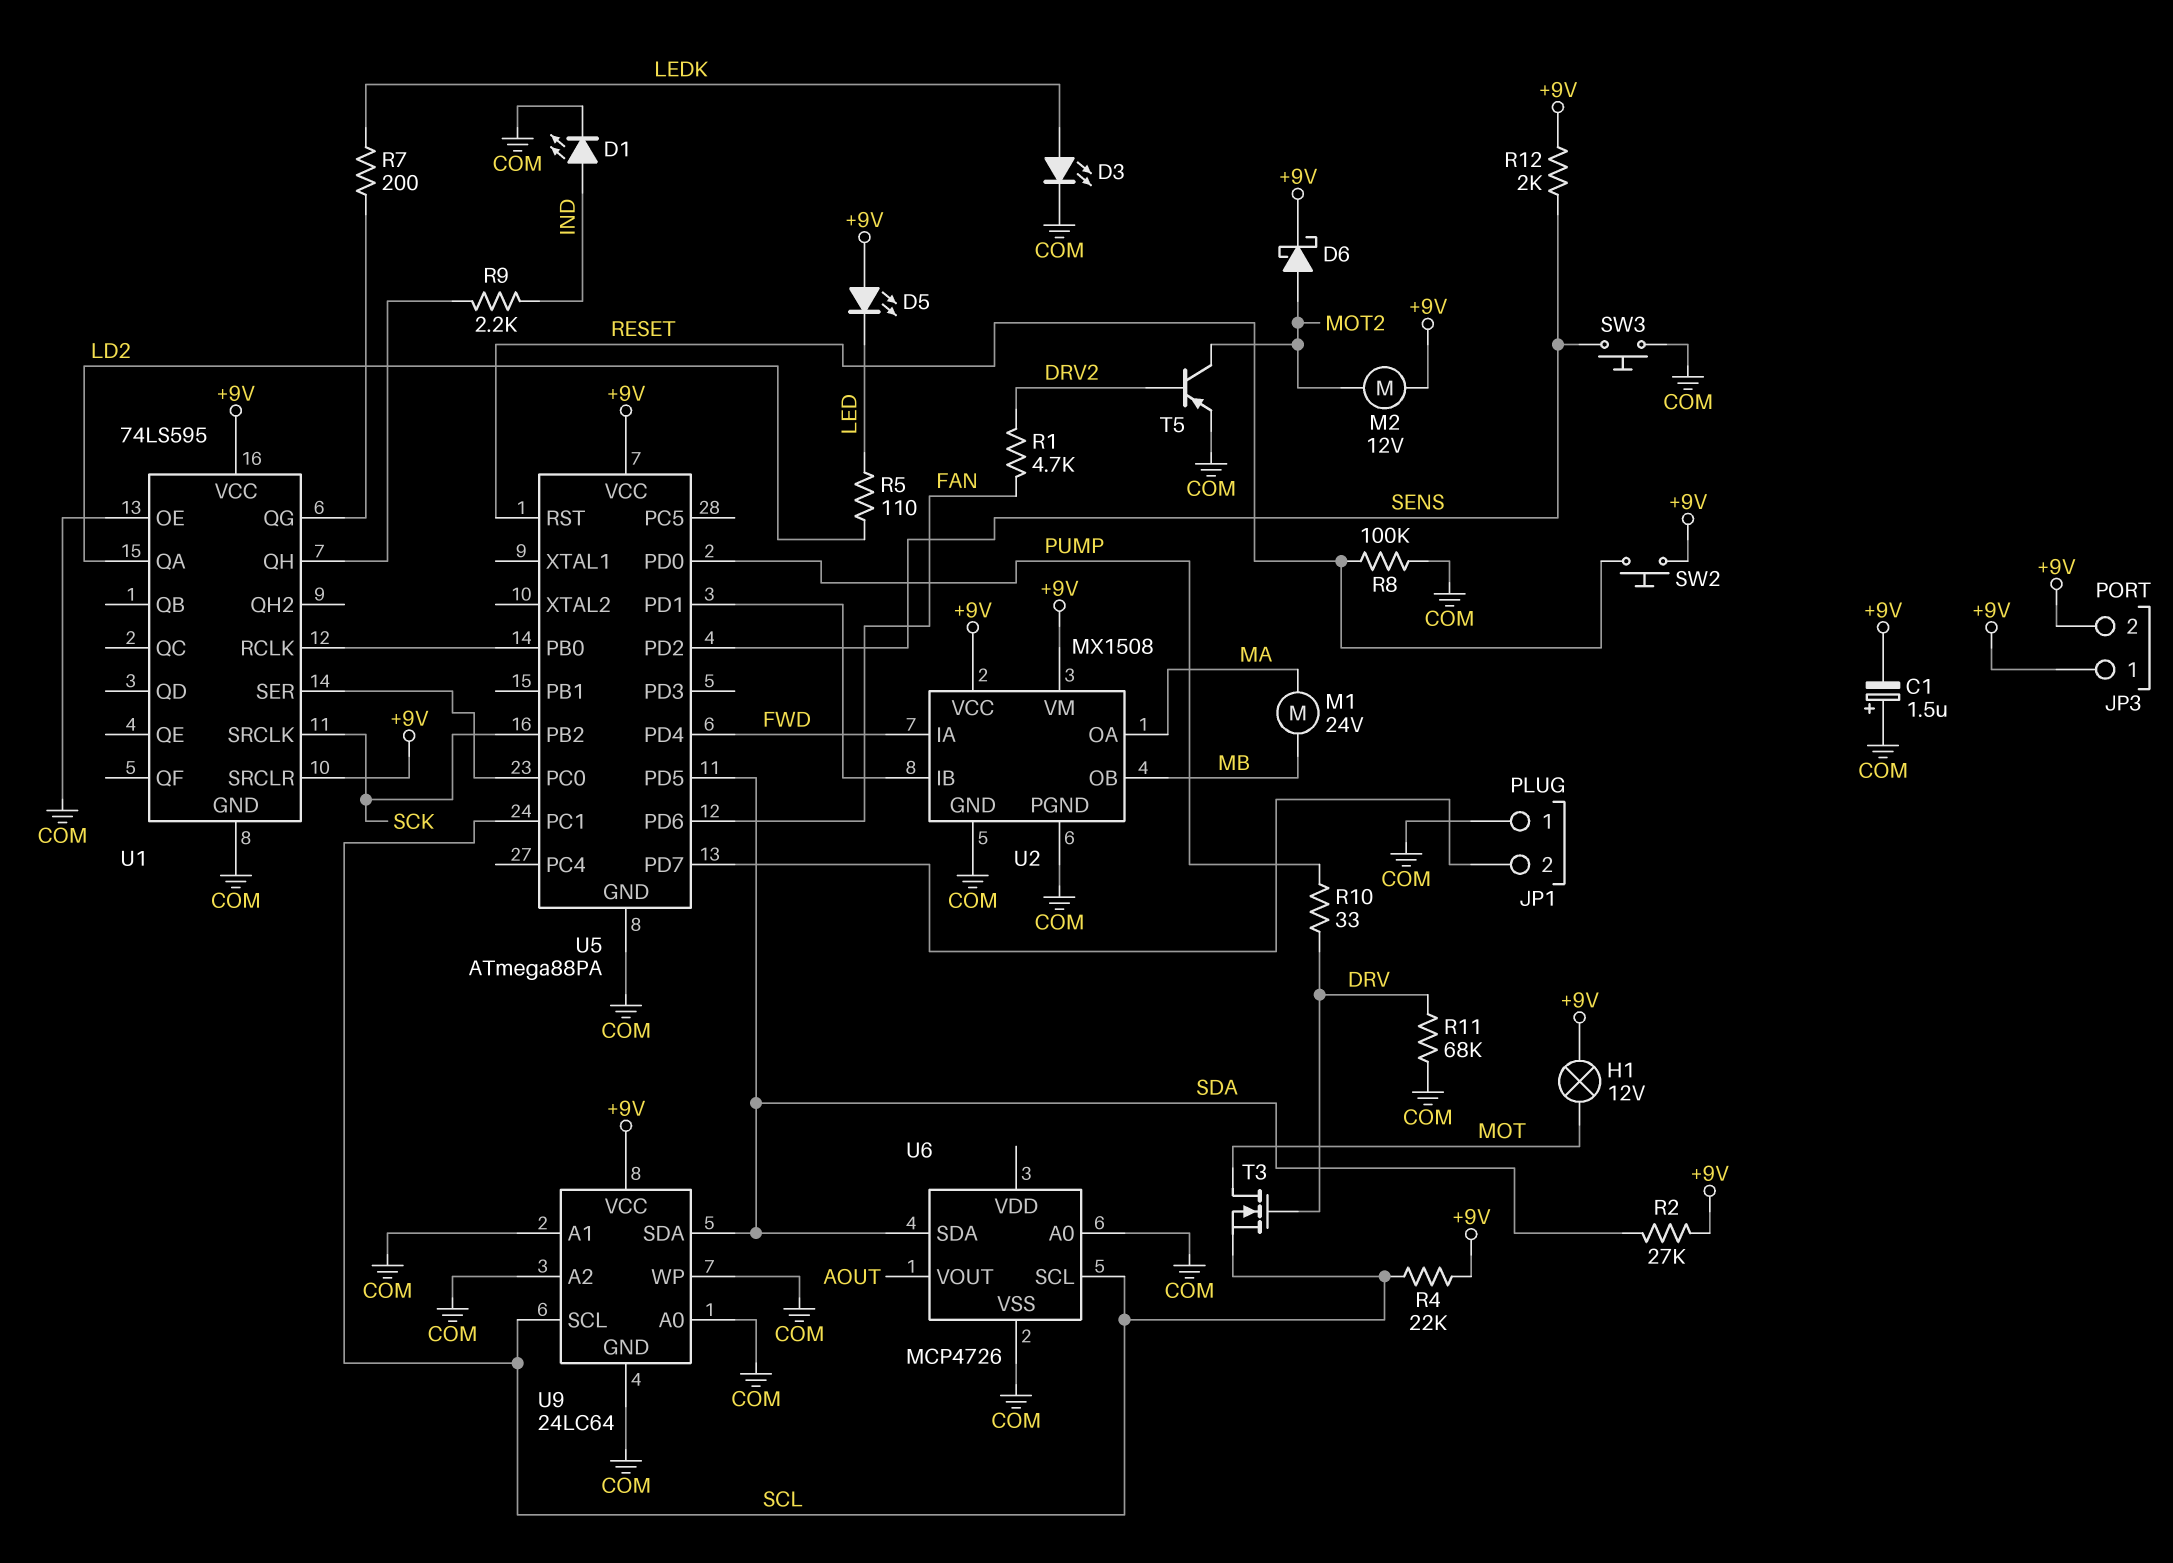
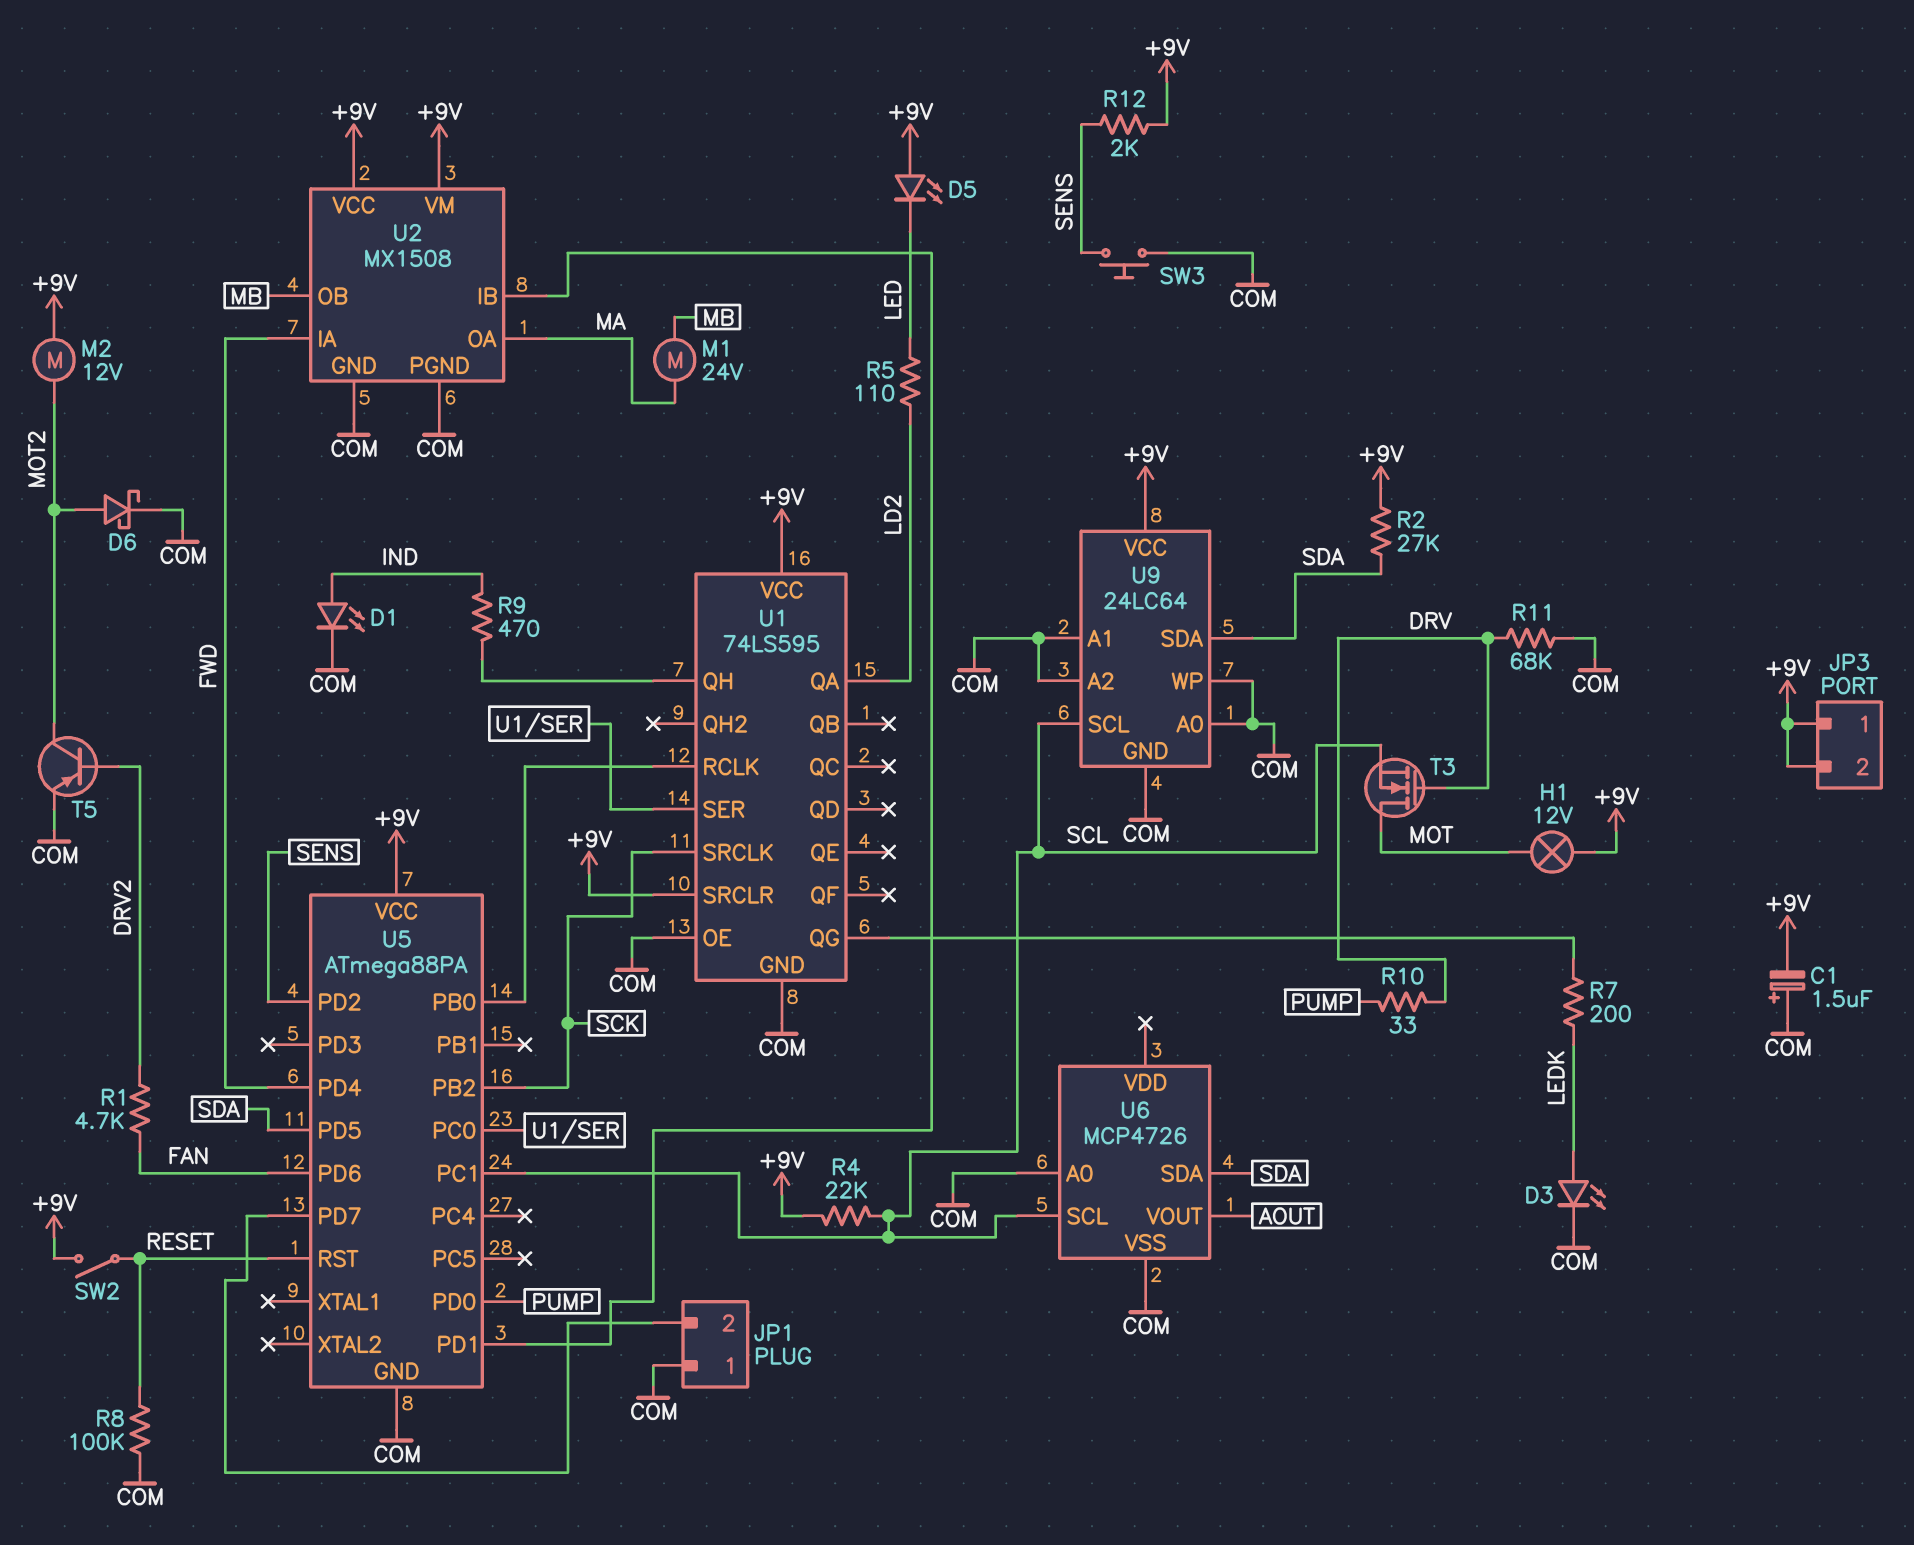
D6: schottky (A MOT2, K +9V) -> schottky (A MOT2, K COM)
R9: 2.2k (IND, U1/QH) -> 470 (IND, U1/QH)
SW2: button (+9V, RESET) -> switch (+9V, RESET)

